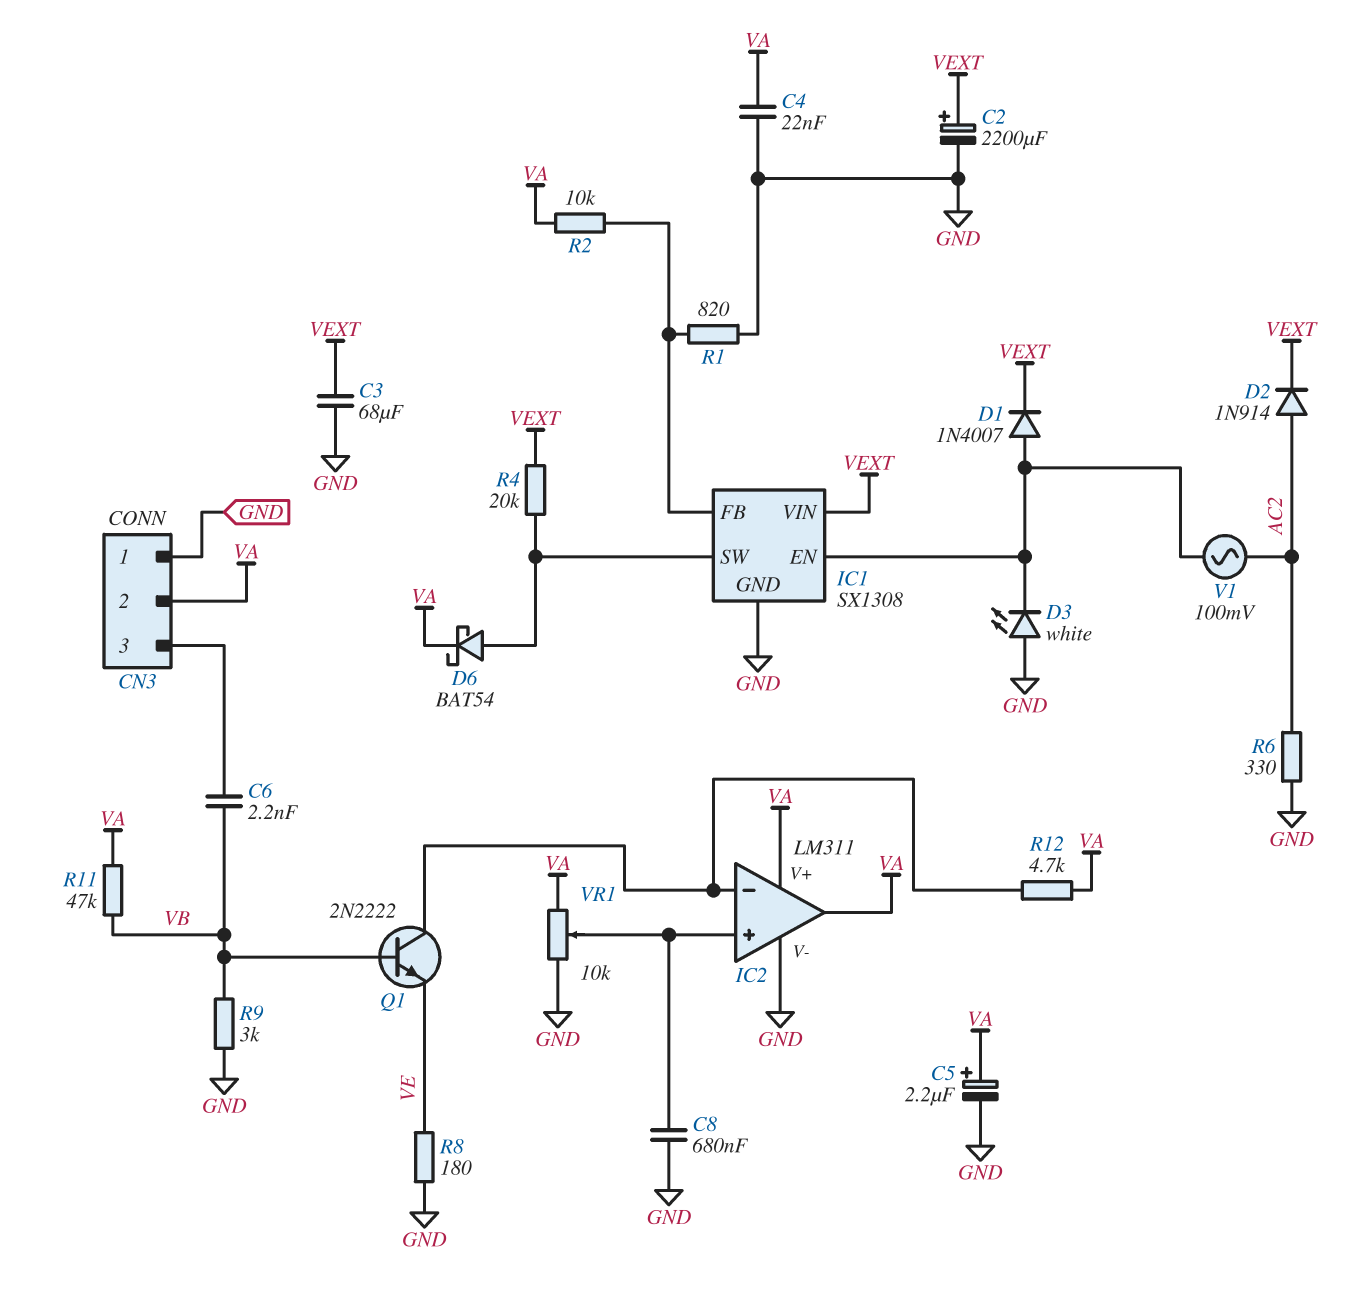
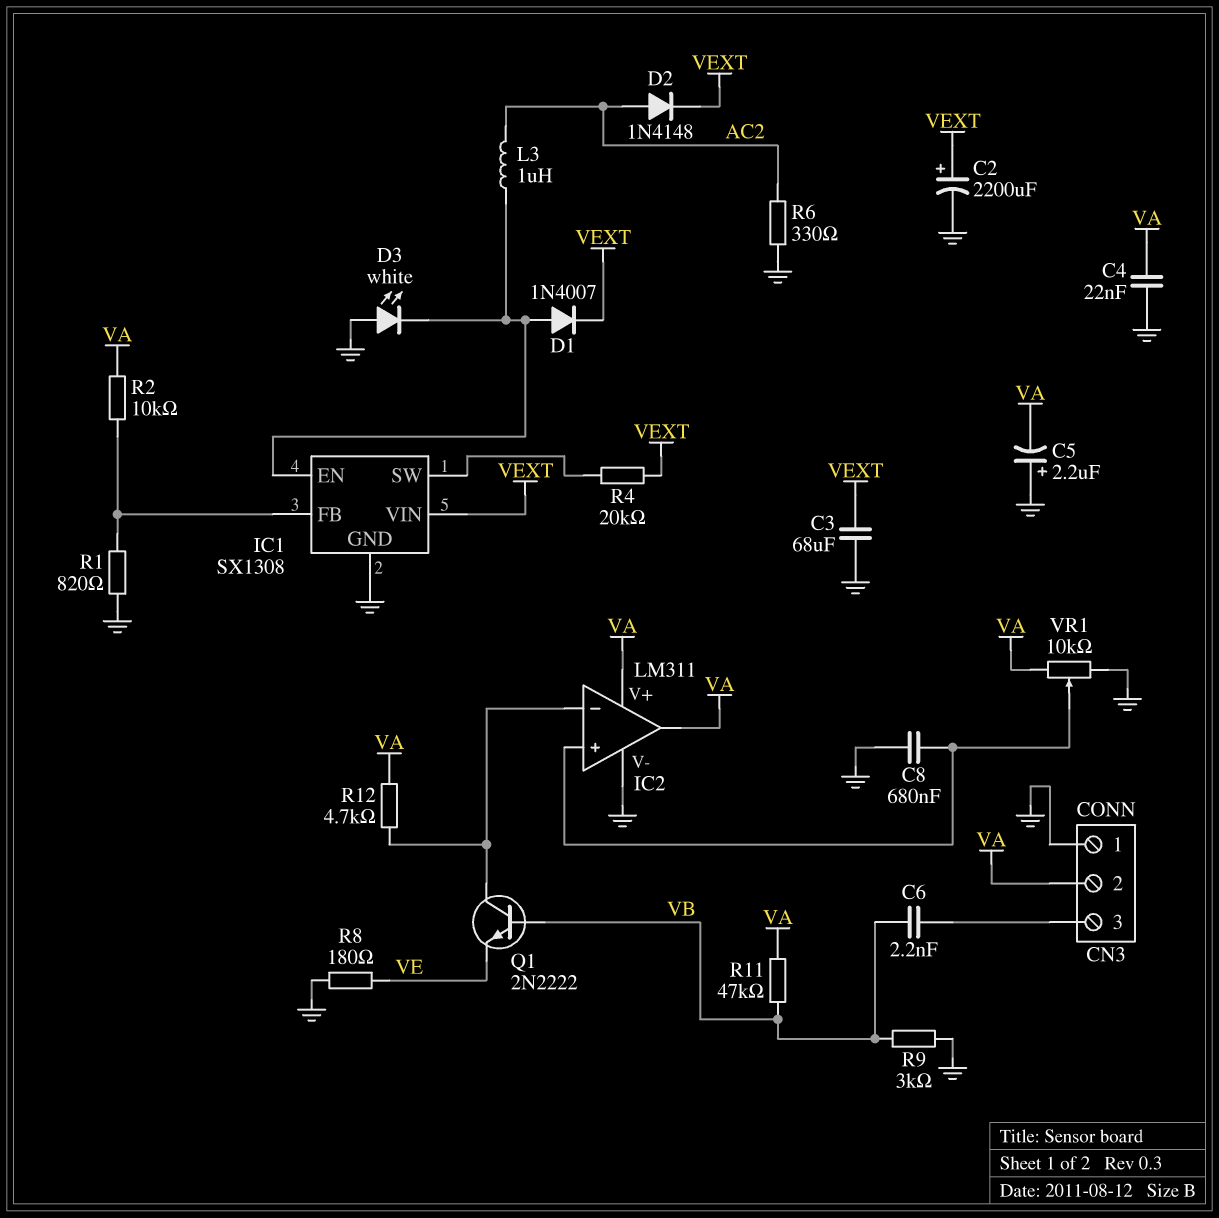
C5: 2.2uF (plus VA, minus GND) -> 2.2uF (plus GND, minus VA)
D2: diode 1N914 (A AC2, K VEXT) -> diode 1N4148 (A AC2, K VEXT)
D6: schottky BAT54 (A IC1/SW, K VA) -> none
L3: none -> 1uH (AC2, IC1/EN)
V1: AC 100mV (AC2, IC1/EN) -> none

